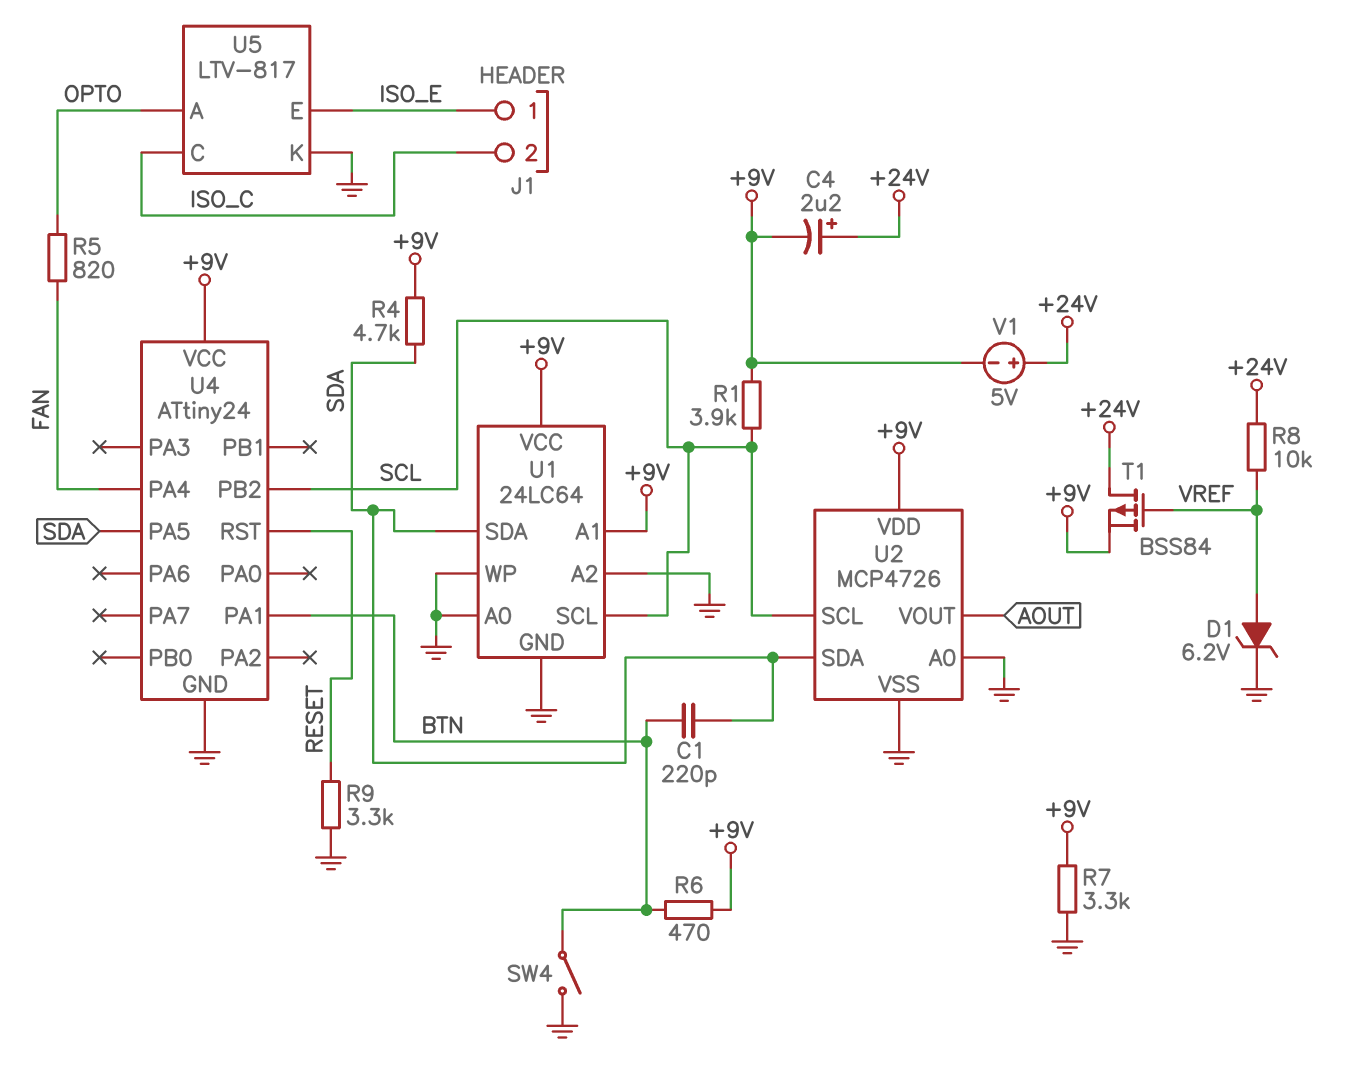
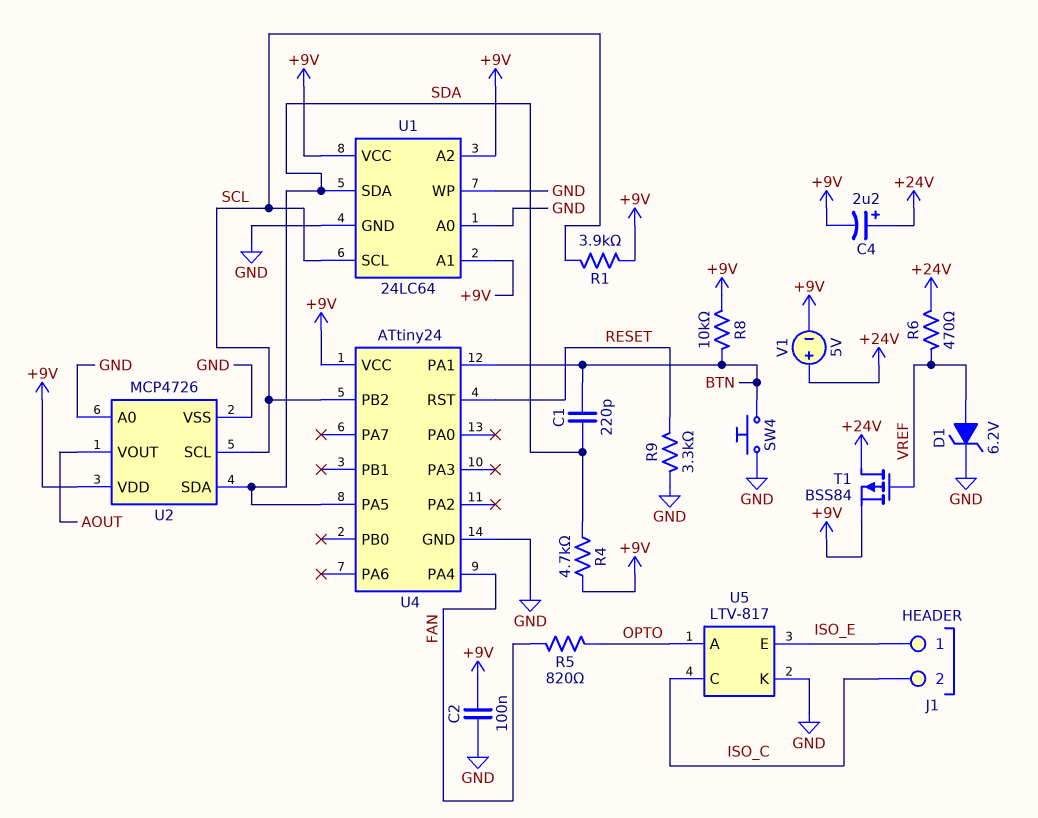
C2: none -> 100nF (+9V, GND)
R6: 470 (+9V, BTN) -> 470 (+24V, VREF)
R7: 3.3k (+9V, GND) -> none
R8: 10k (+24V, VREF) -> 10k (+9V, BTN)
SW4: switch (BTN, GND) -> button (BTN, GND)
U1 pin A2: GND -> +9V

